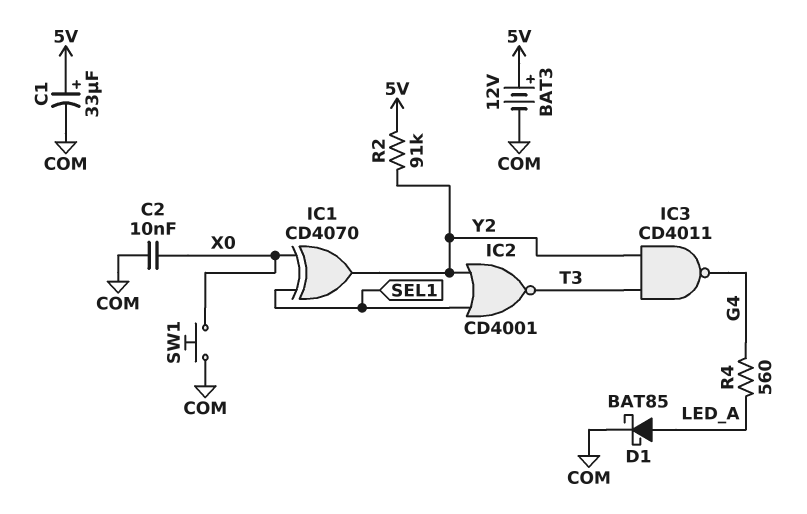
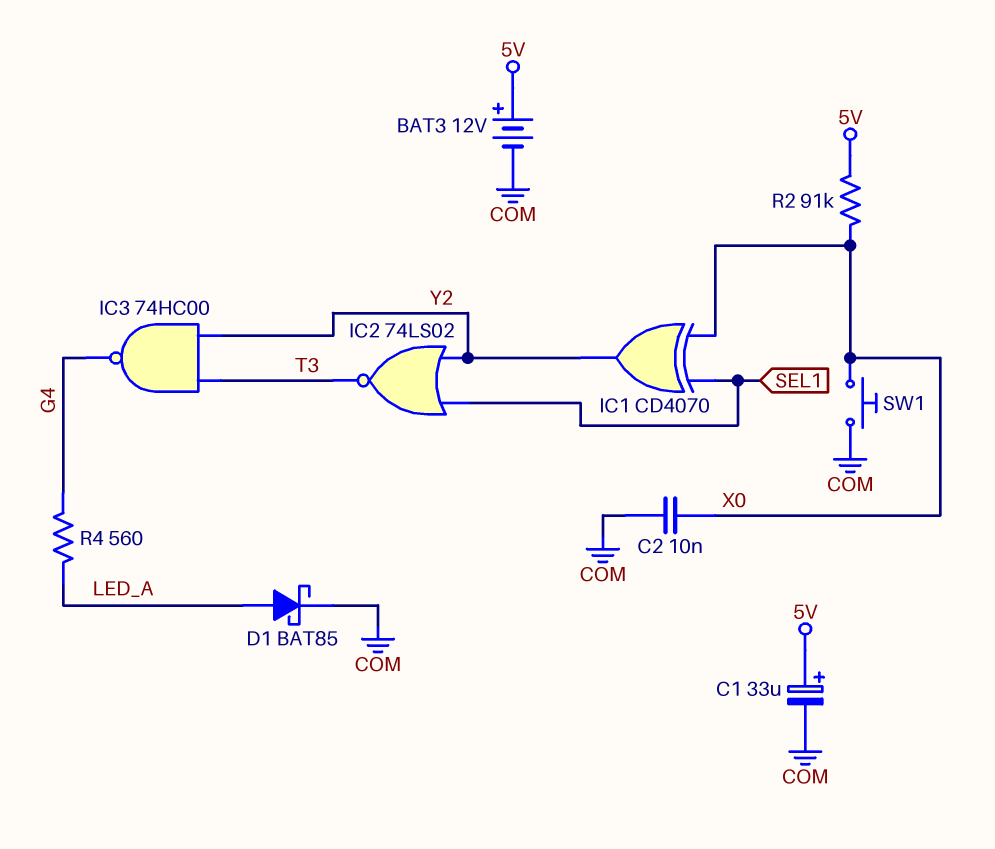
IC2: NOR CD4001 (in SEL1, in Y2, out T3) -> NOR 74LS02 (in SEL1, in Y2, out T3)
IC3: NAND CD4011 (in T3, in Y2, out G4) -> NAND 74HC00 (in T3, in Y2, out G4)
R2: 91k (5V, Y2) -> 91k (5V, X0)

